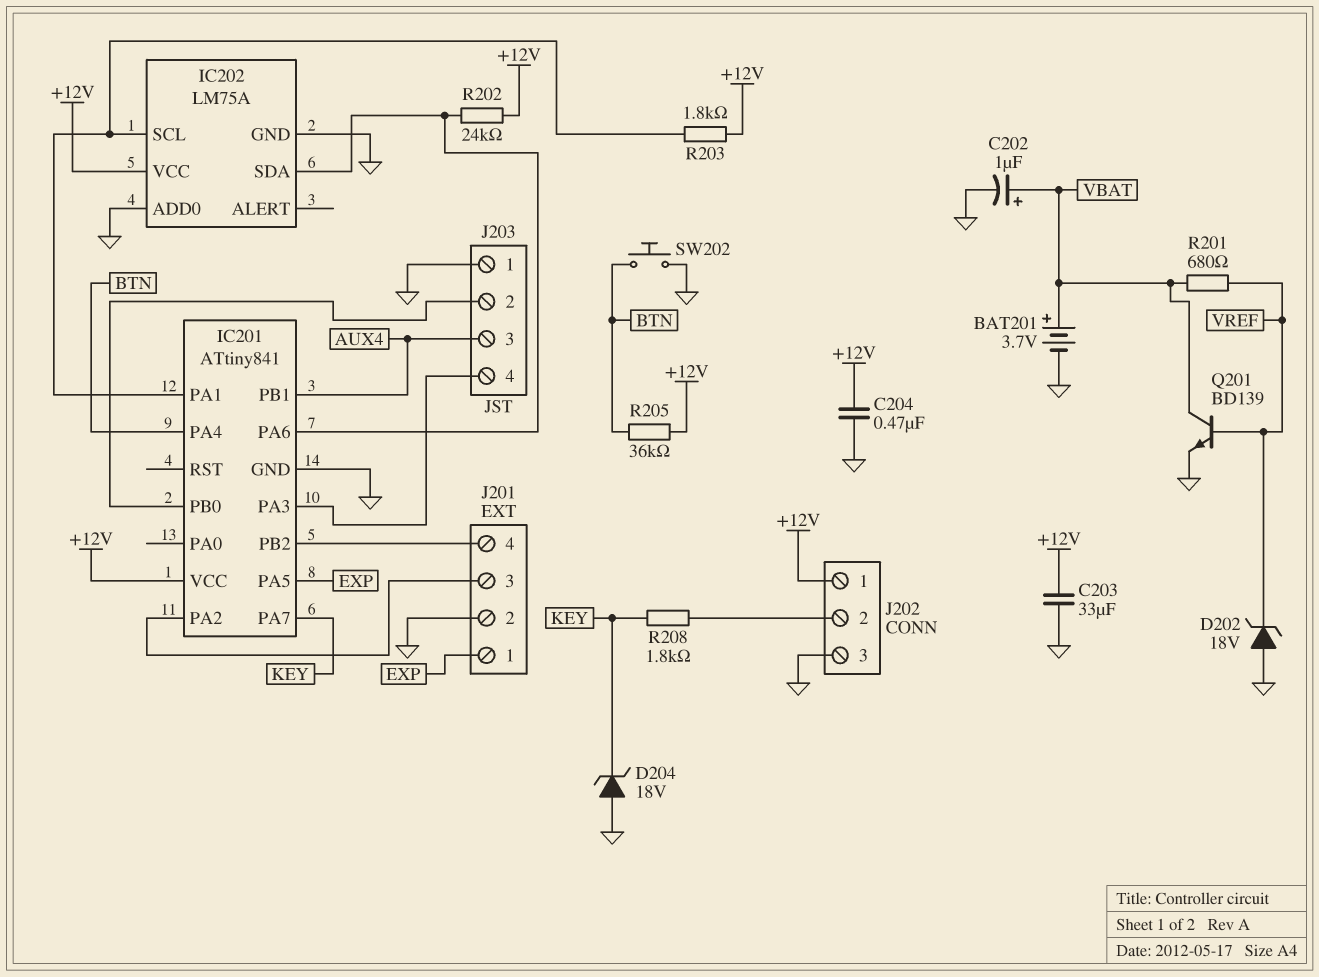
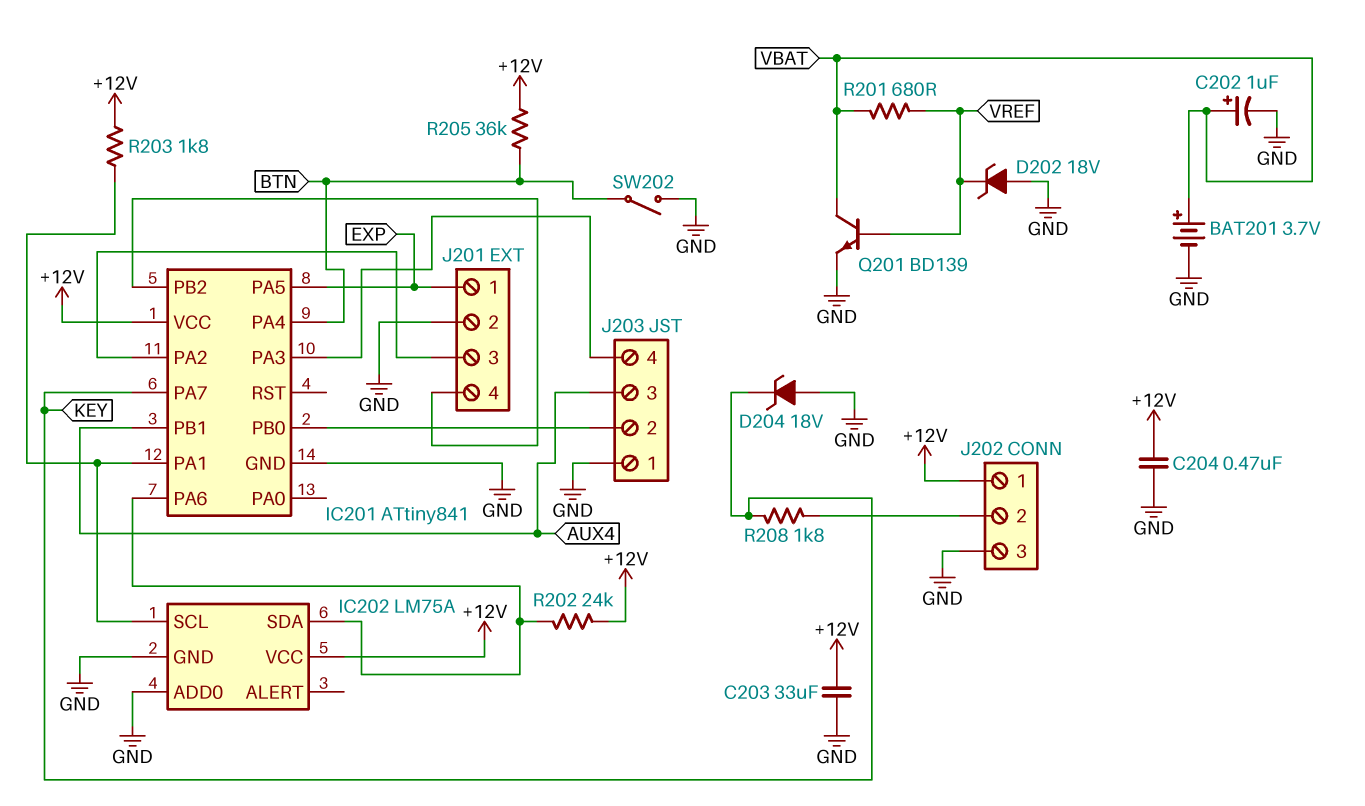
SW202: button (BTN, GND) -> switch (BTN, GND)

